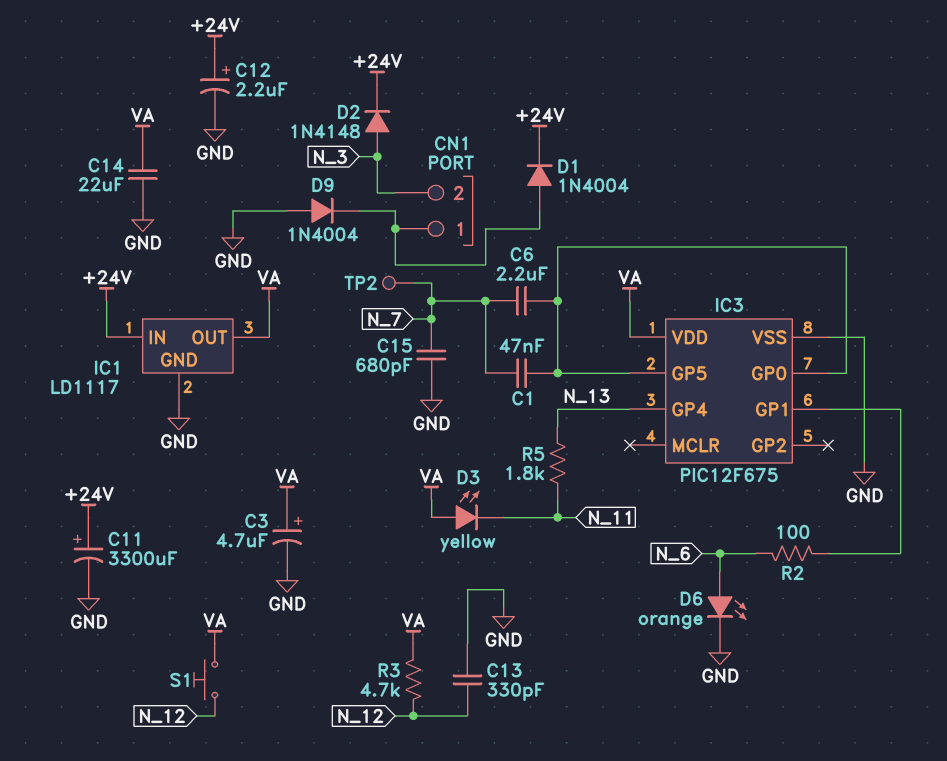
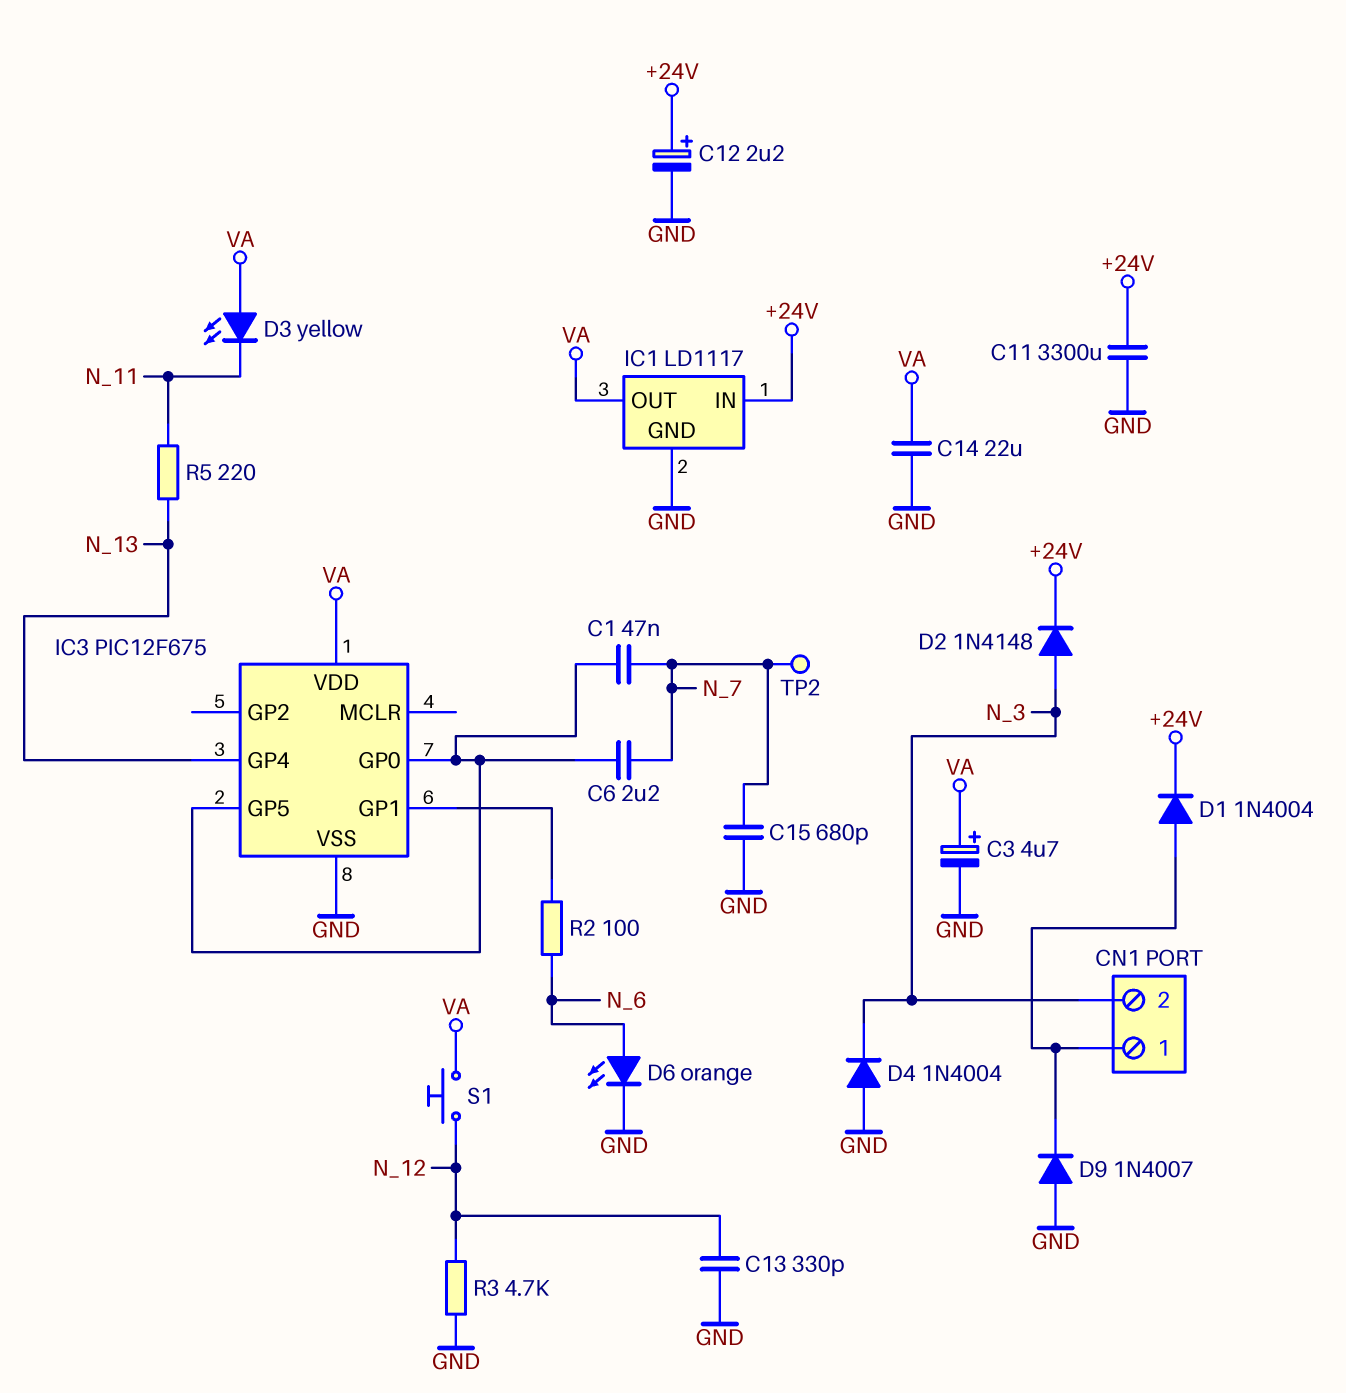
C11: 3300uF (plus +24V, minus GND) -> 3300uF (+24V, GND)
D4: none -> diode 1N4004 (A GND, K N_3)
D9: diode 1N4004 (A GND, K CN1/1) -> diode 1N4007 (A GND, K CN1/1)
R3: 4.7k (N_12, VA) -> 4.7k (GND, N_12)
R5: 1.8k (N_11, N_13) -> 220 (N_11, N_13)

